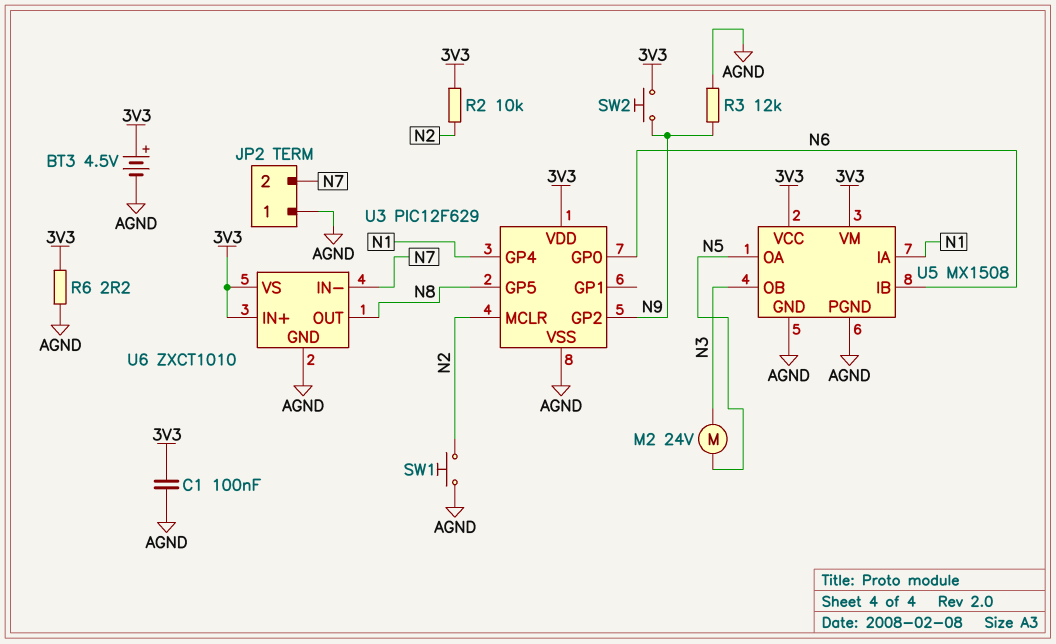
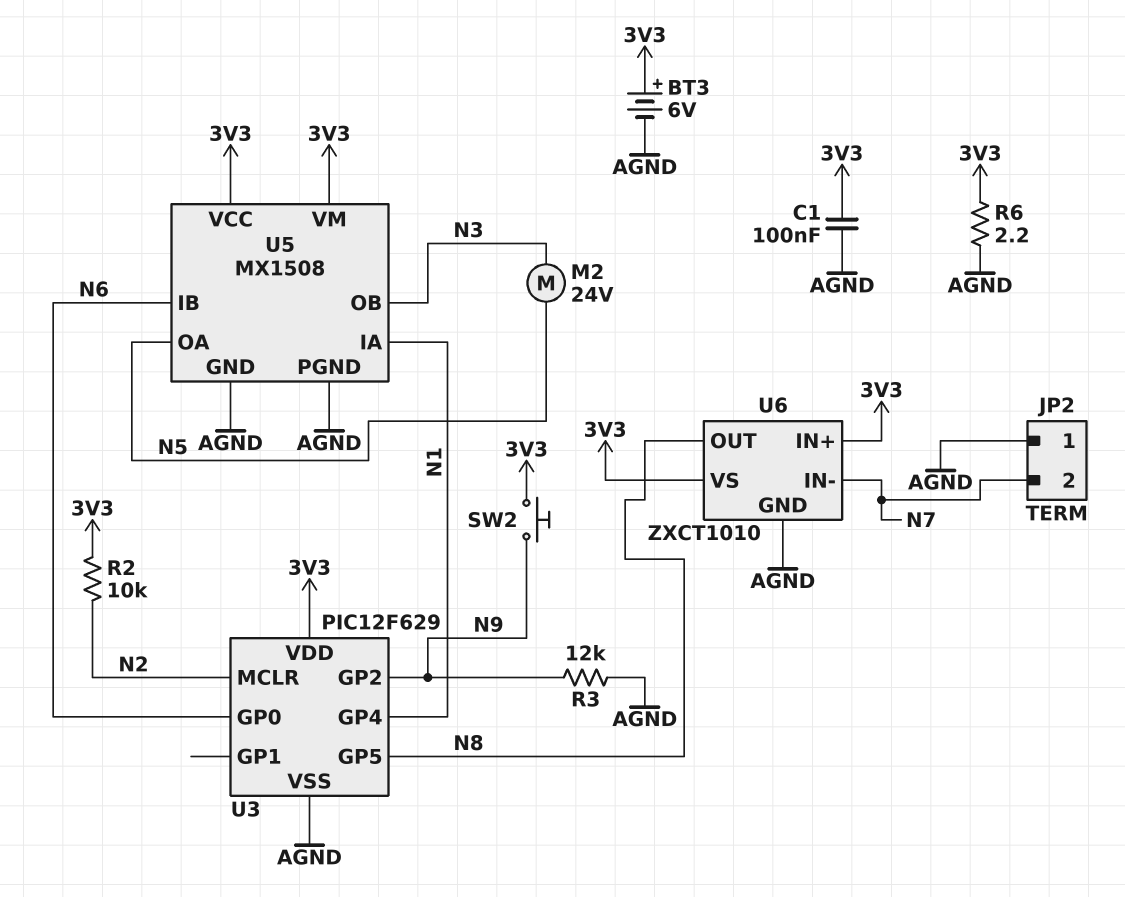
BT3: 4.5V (plus 3V3, minus AGND) -> 6V (plus 3V3, minus AGND)
SW1: button (AGND, N2) -> none

